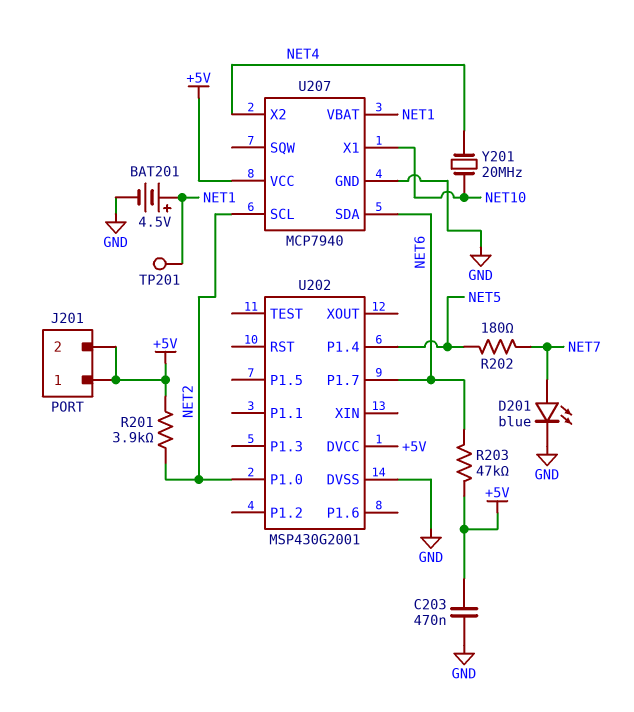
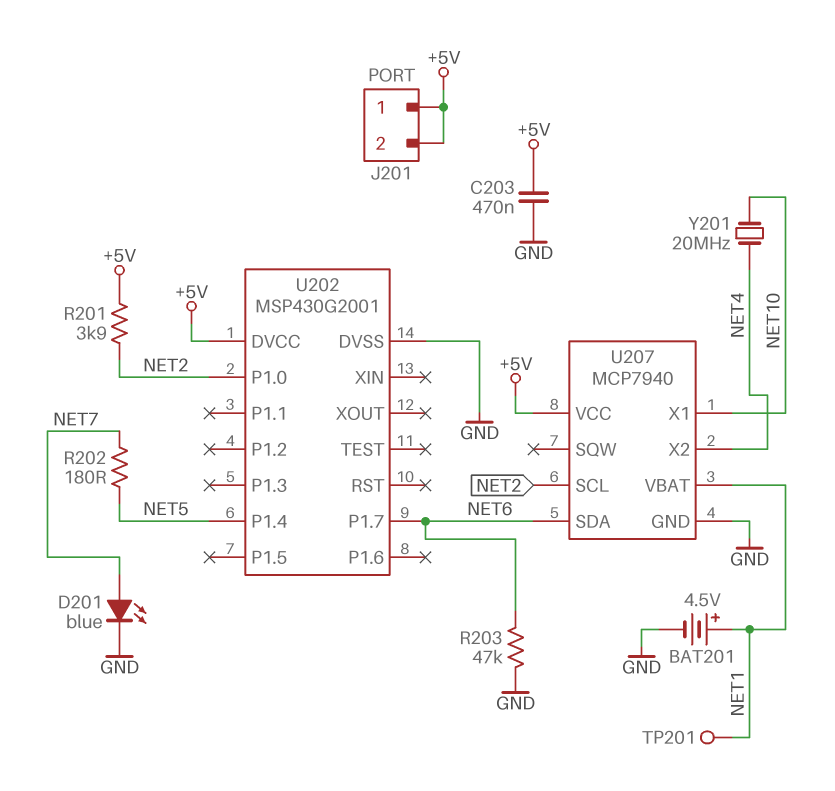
R203: 47k (+5V, NET6) -> 47k (GND, NET6)

